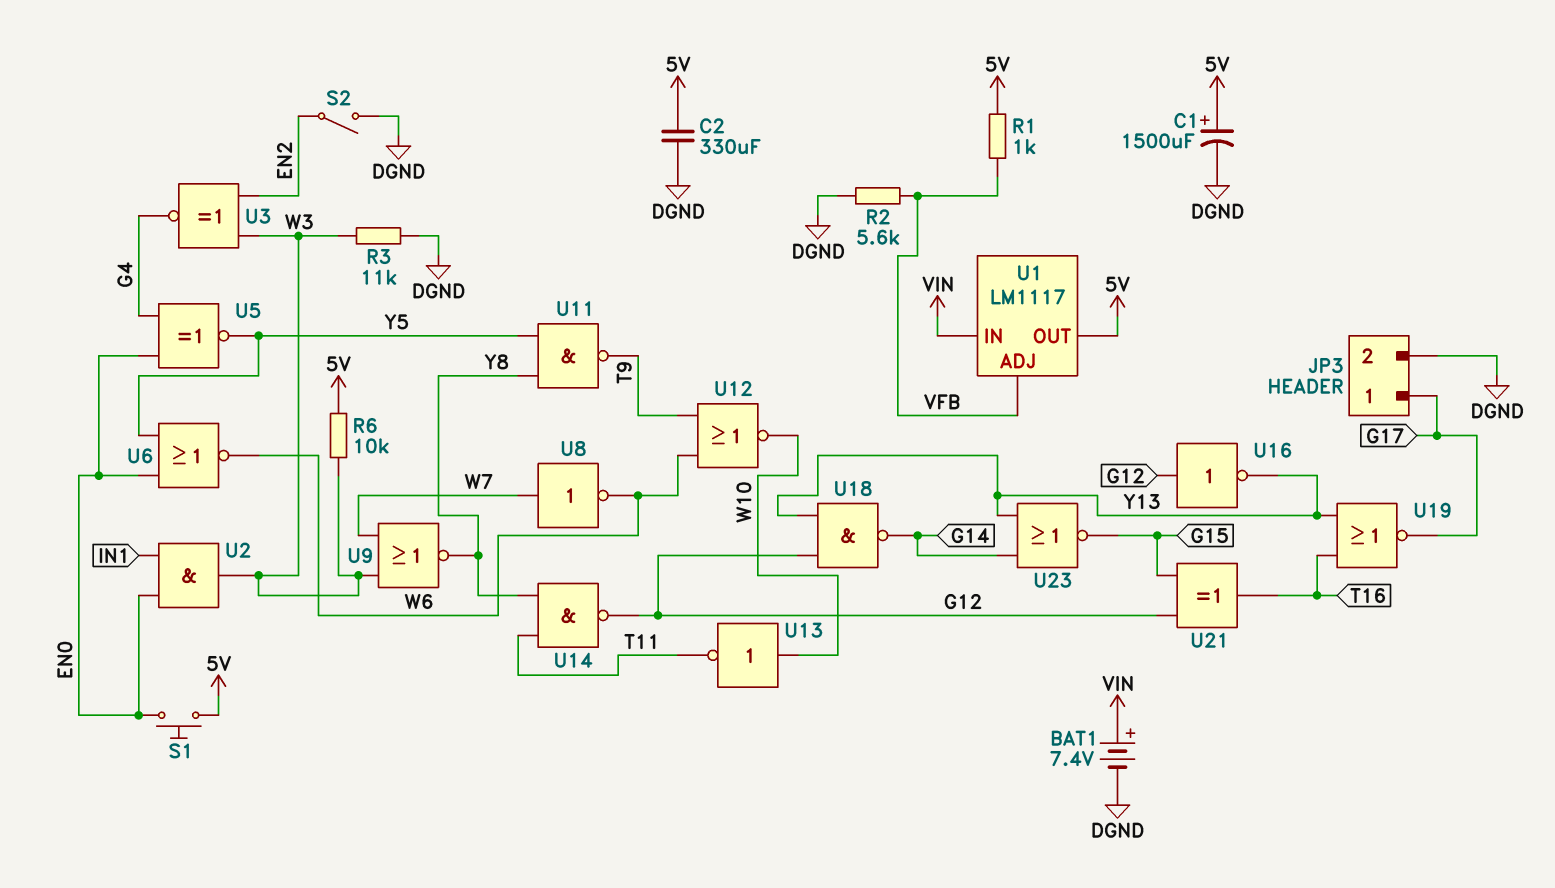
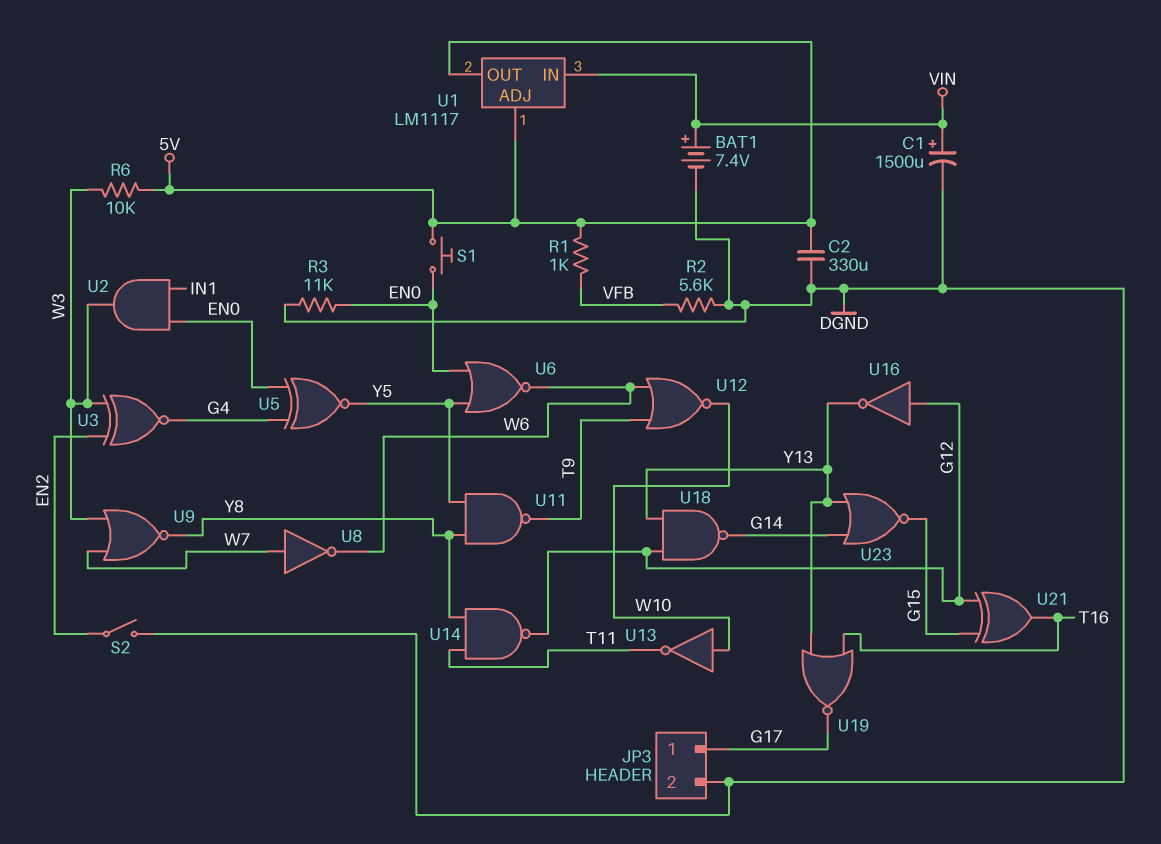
C1: 1500uF (plus 5V, minus DGND) -> 1500uF (plus VIN, minus DGND)
R3: 11k (DGND, W3) -> 11k (DGND, EN0)
U1 pin ADJ: VFB -> 5V

